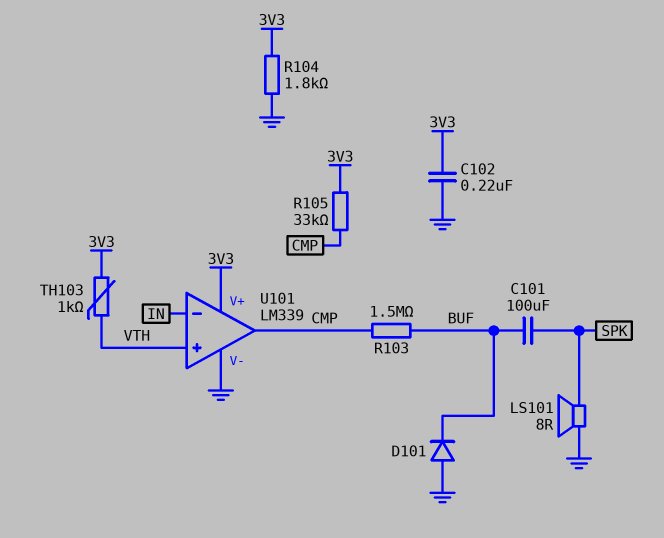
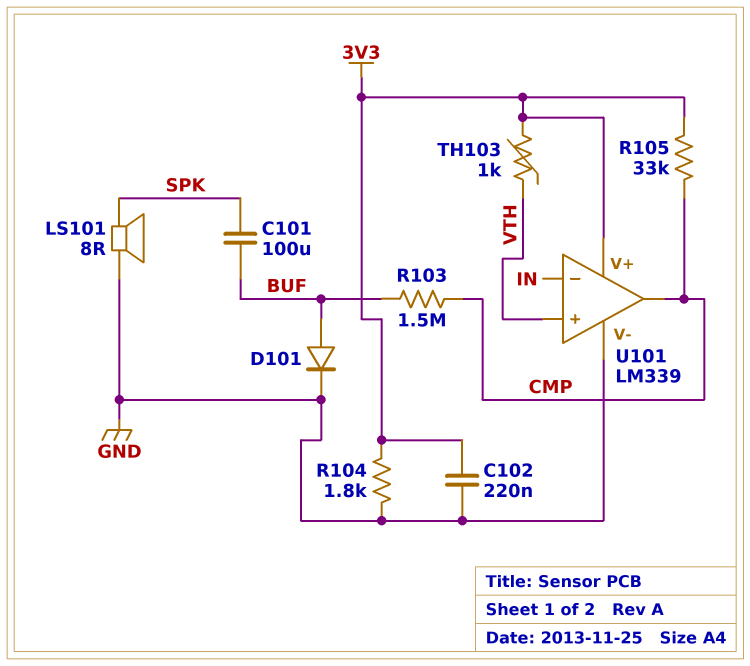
D101: diode (A GND, K BUF) -> diode (A BUF, K GND)

